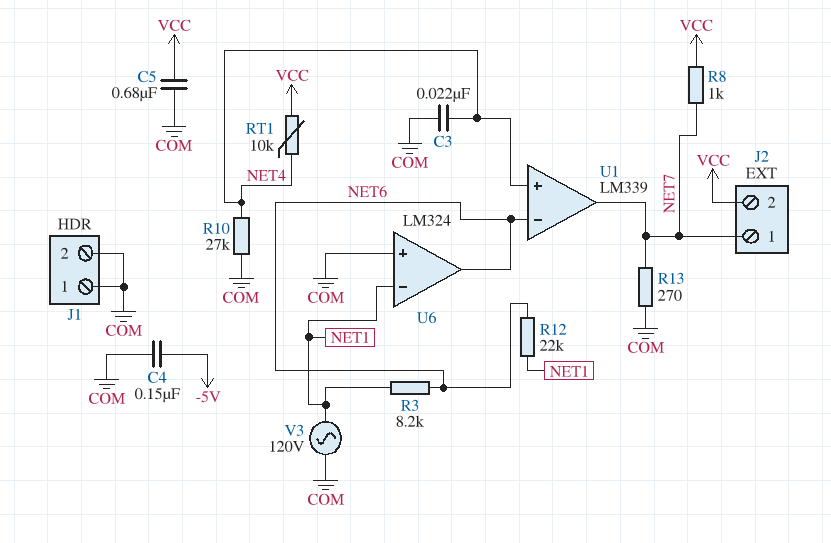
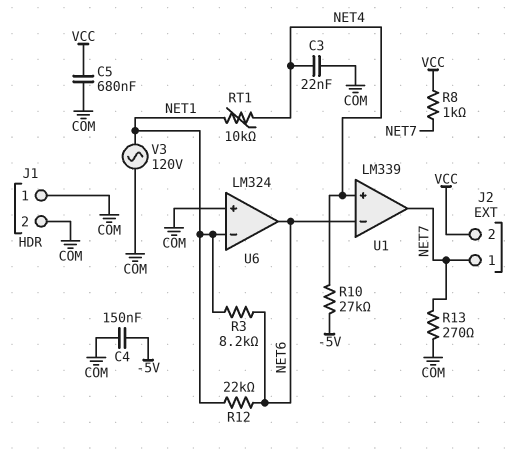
R10: 27k (COM, NET4) -> 27k (-5V, NET4)
RT1: 10k (NET4, VCC) -> 10k (NET1, NET4)

